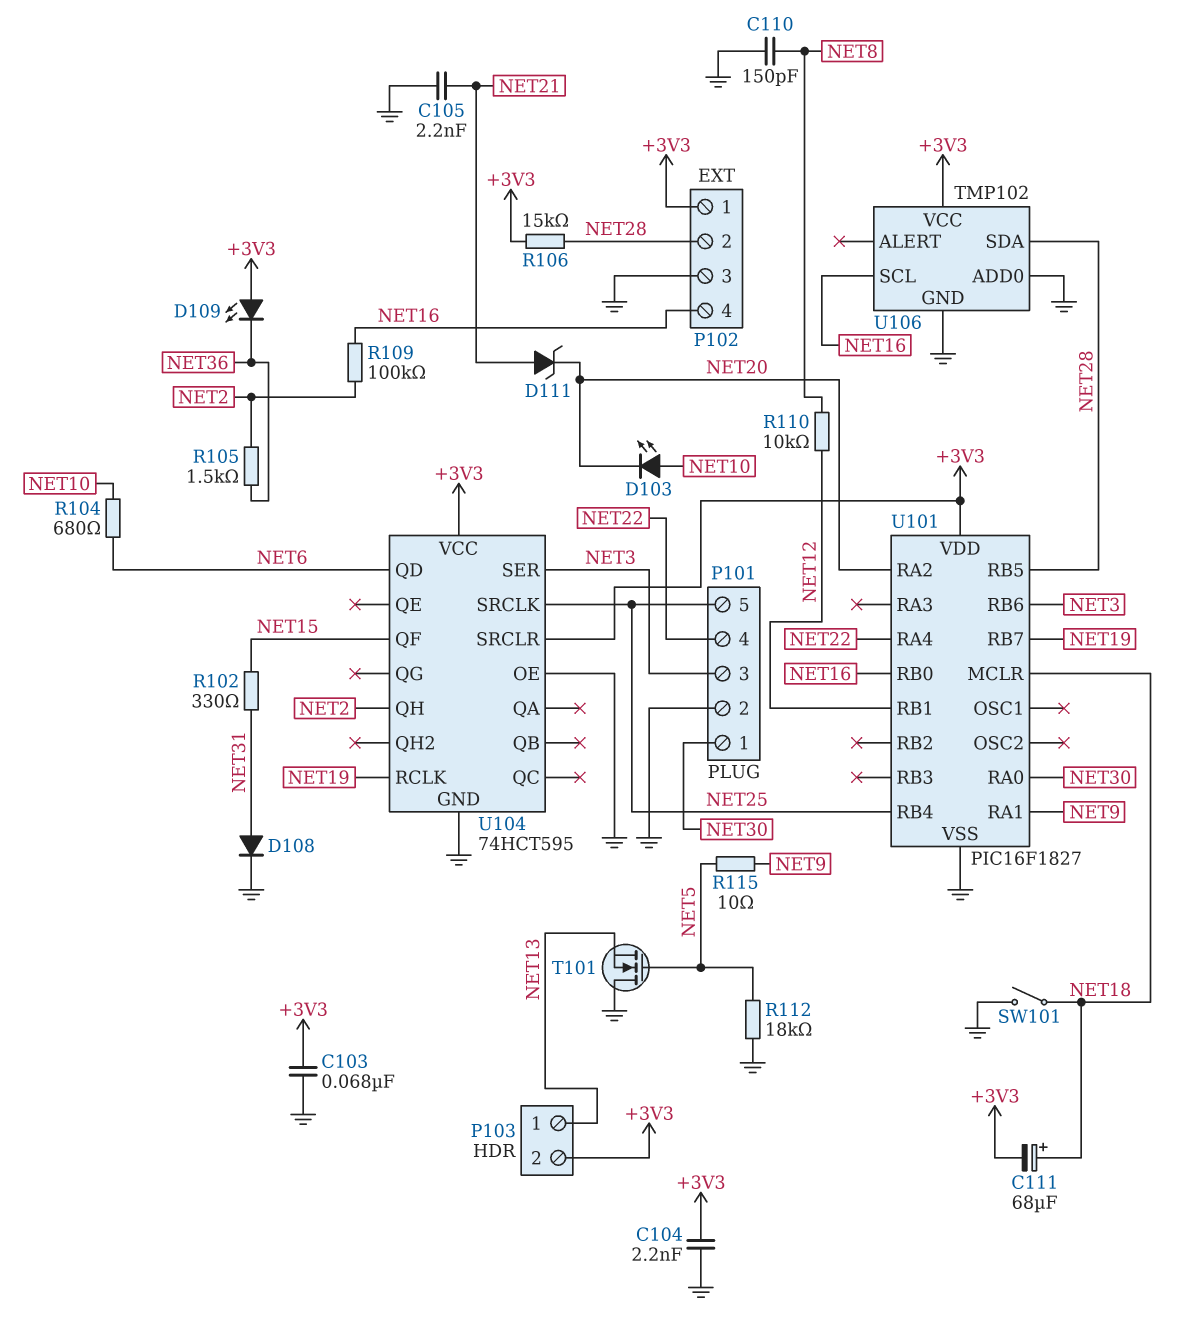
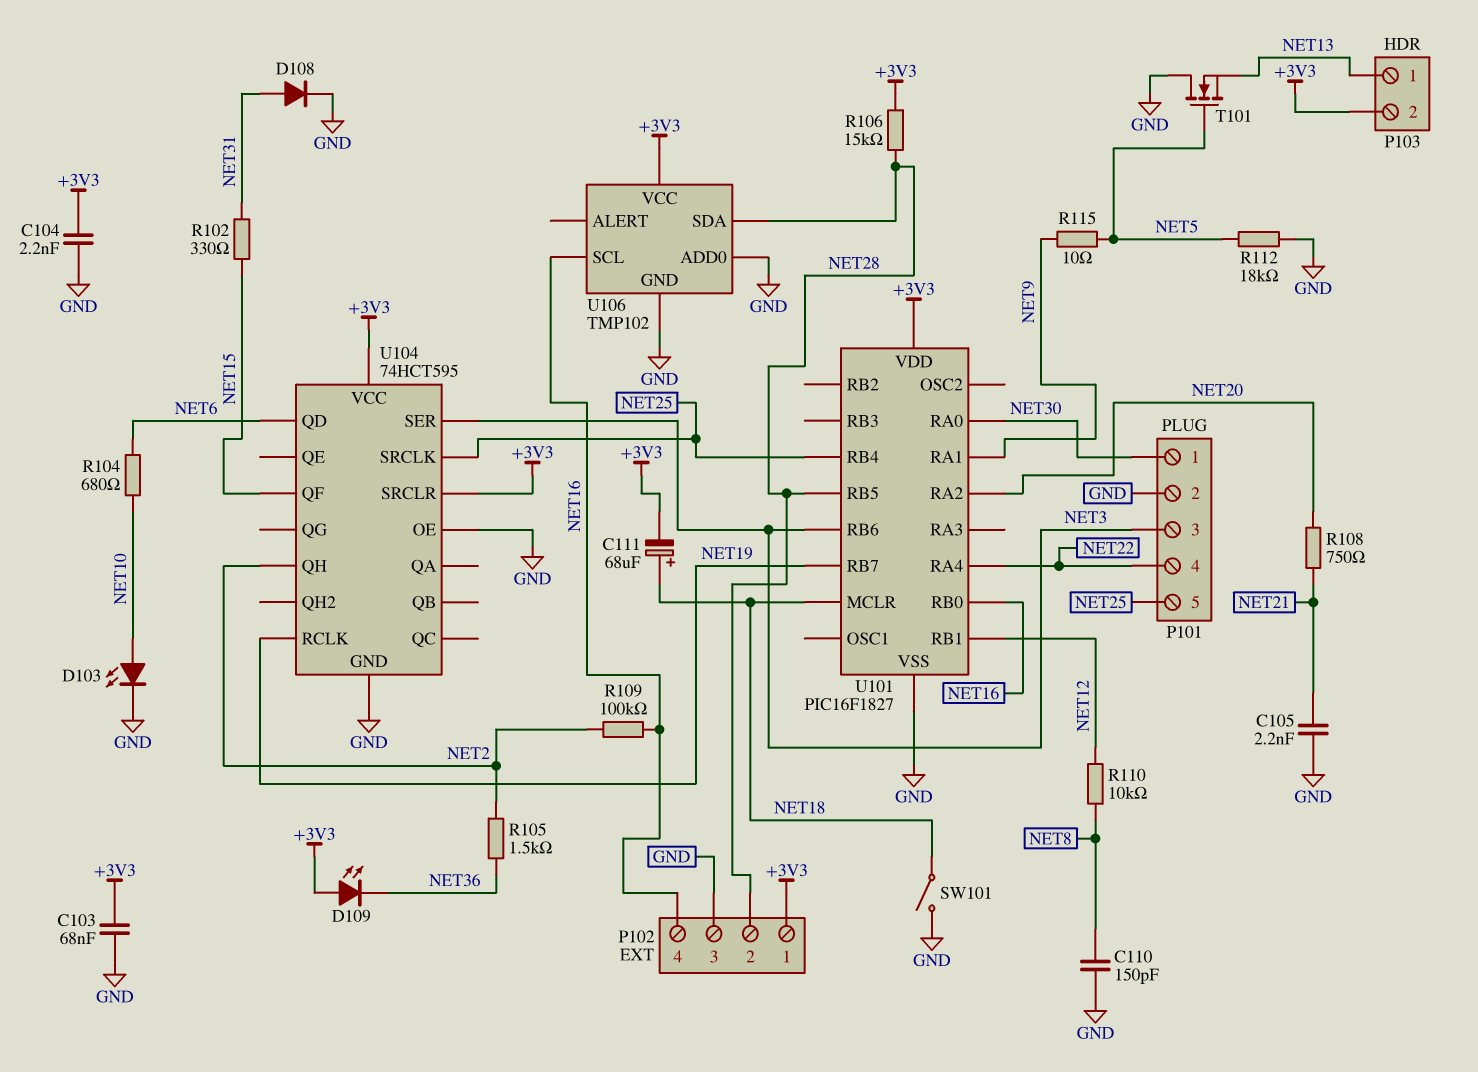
D103: LED (A NET10, K NET20) -> LED (A NET10, K GND)
D111: zener (A NET21, K NET20) -> none
R108: none -> 750 (NET20, NET21)

